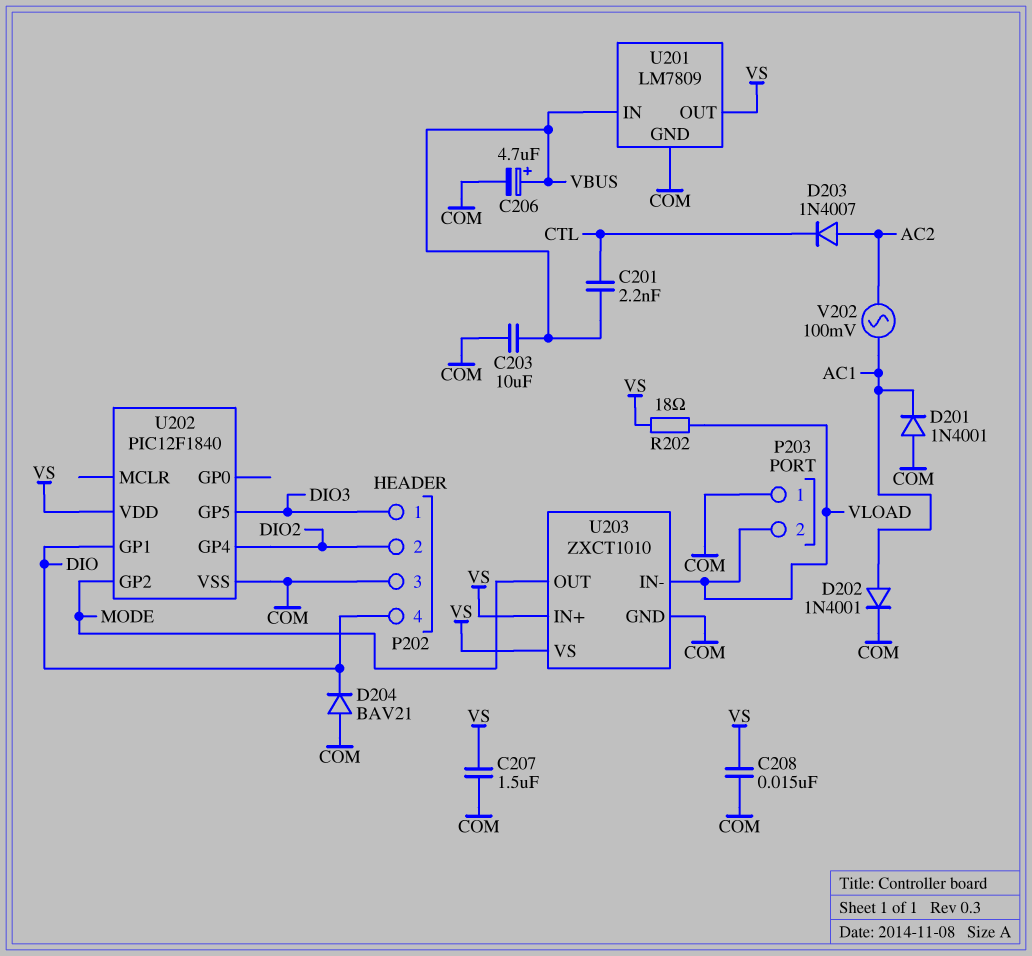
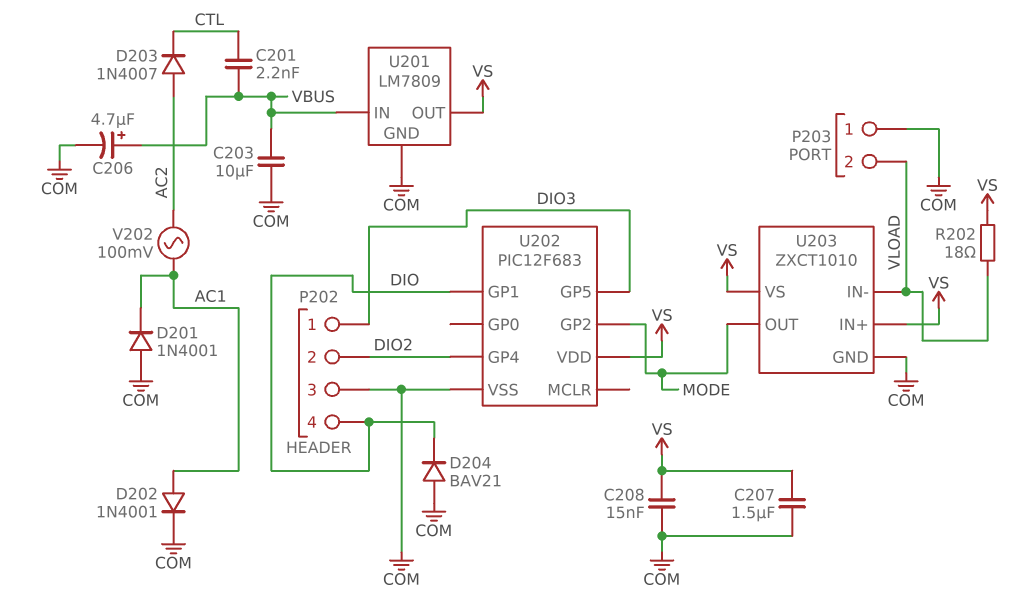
U202: PIC12F1840 -> PIC12F683

